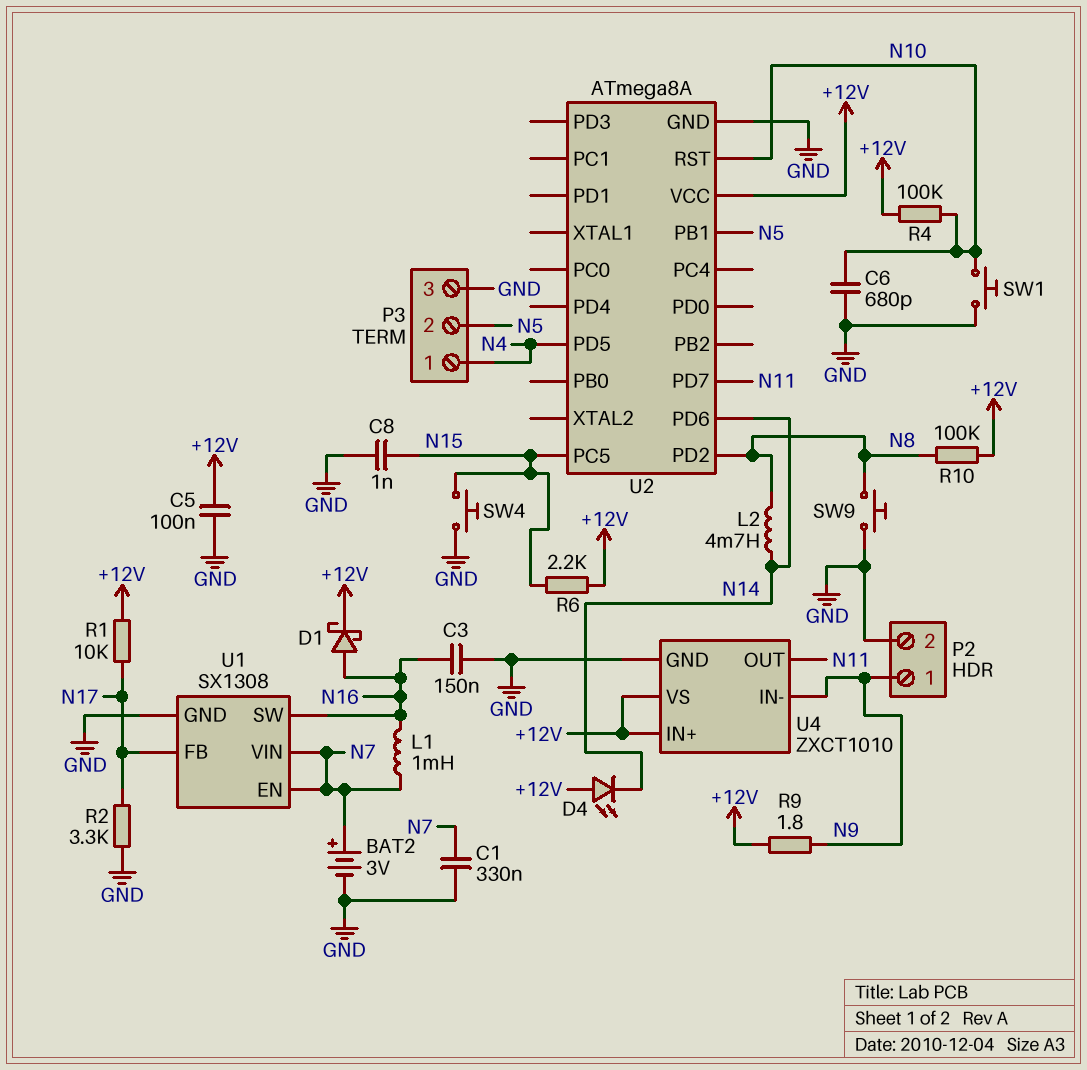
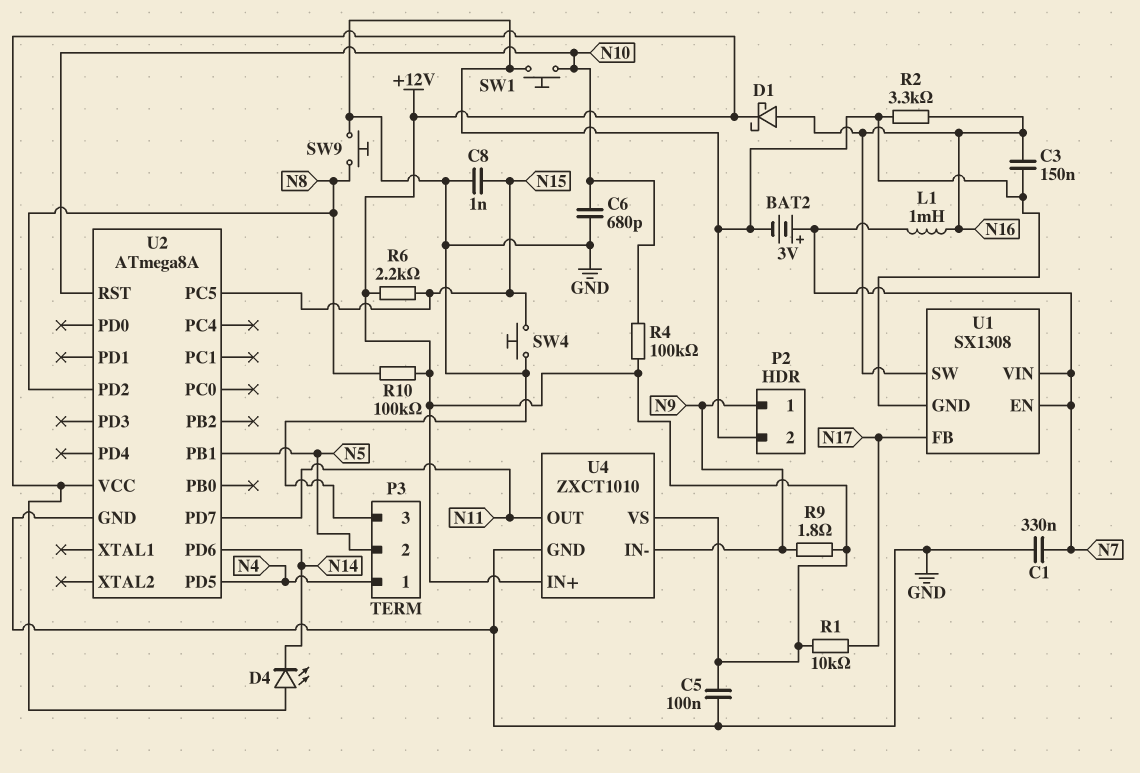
L2: 4.7mH (N8, N14) -> none
R2: 3.3k (GND, N17) -> 3.3k (GND, N16)

